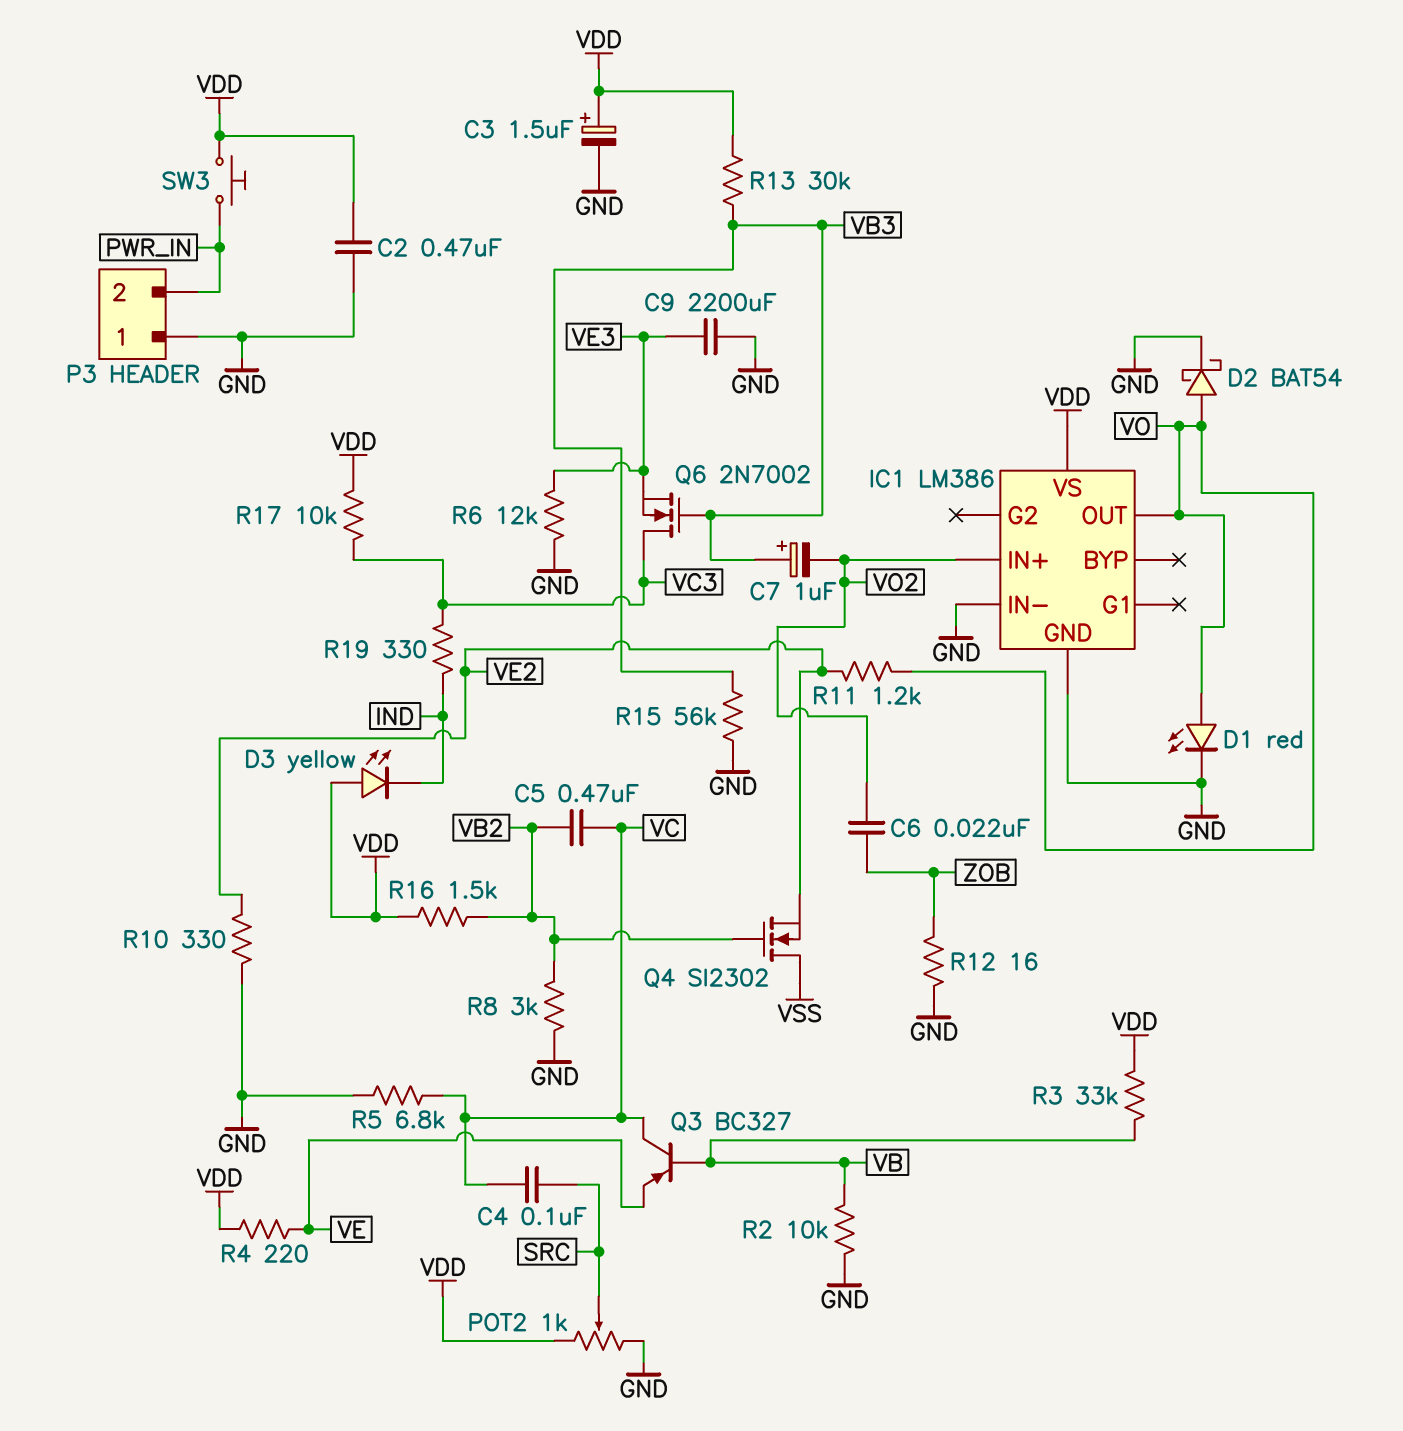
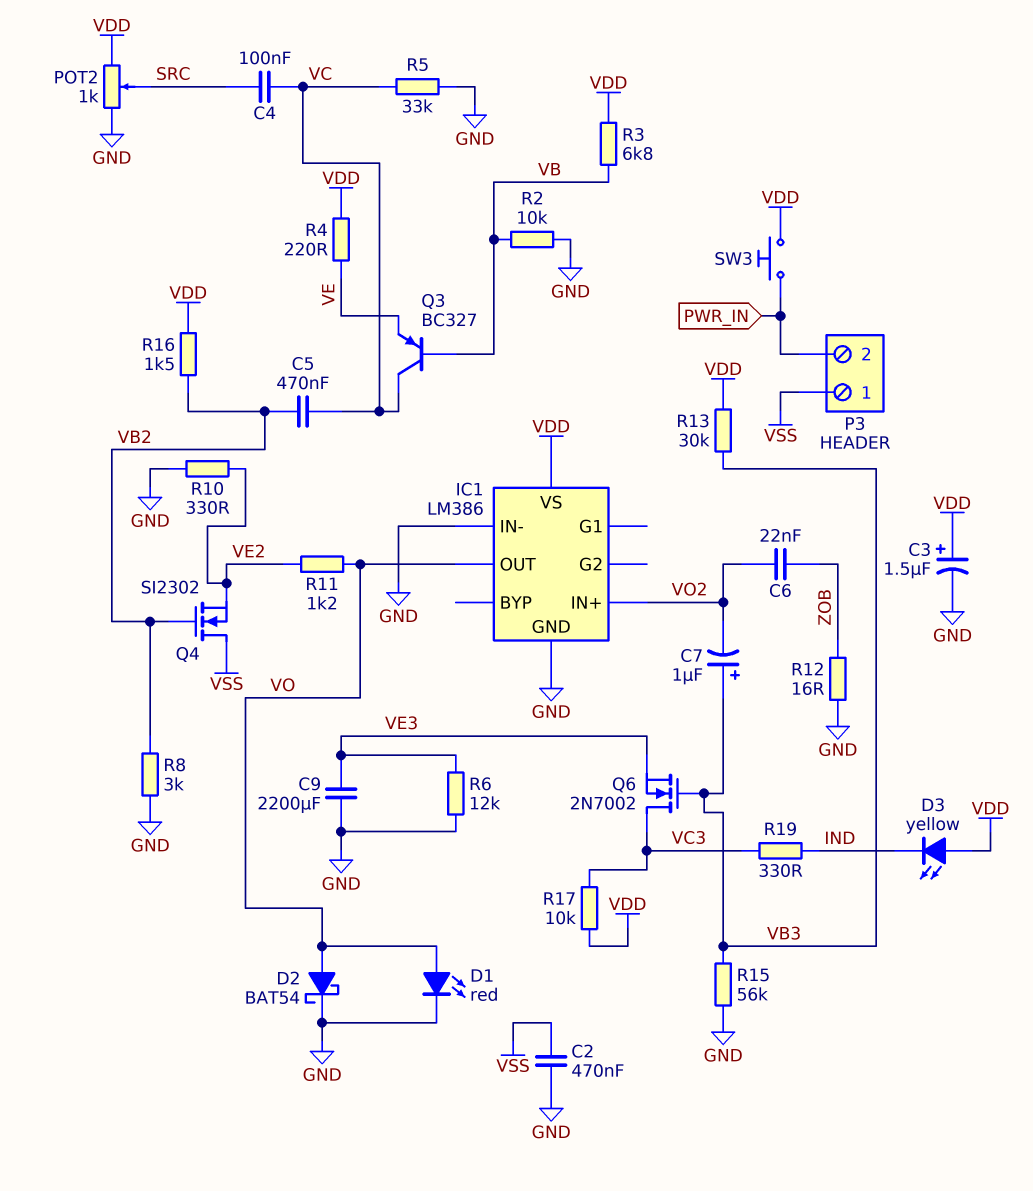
C2: 470nF (GND, VDD) -> 470nF (GND, VSS)
P3 pin 1: GND -> VSS
R3: 33k (VB, VDD) -> 6.8k (VB, VDD)
R5: 6.8k (GND, VC) -> 33k (GND, VC)

